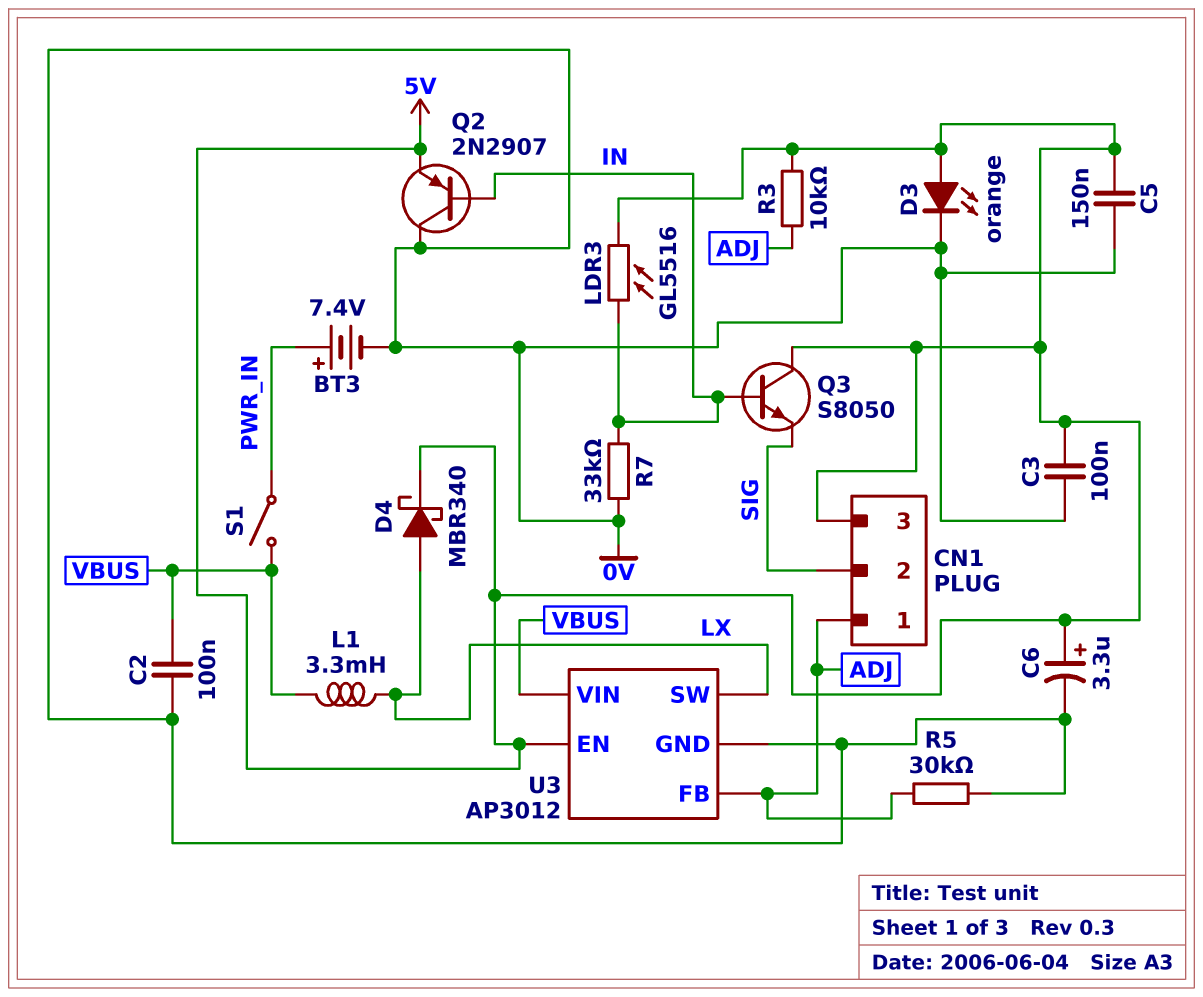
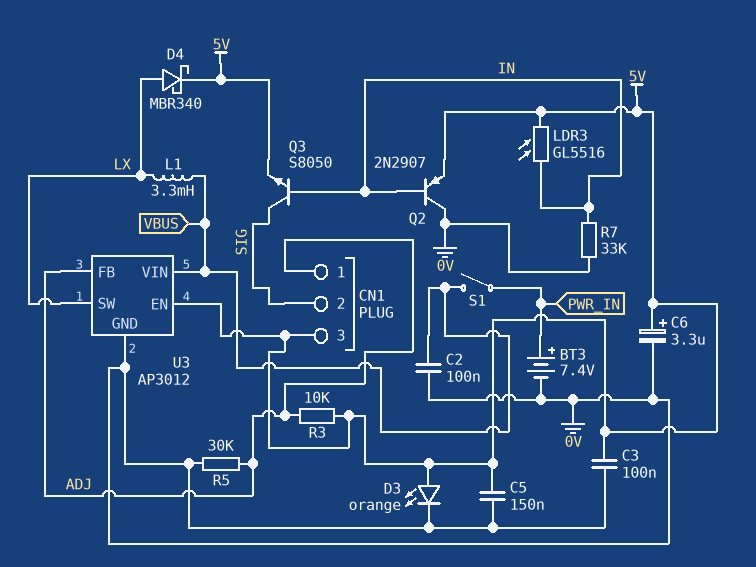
Q3: NPN S8050 (B IN, C 5V, E SIG) -> NPN S8050 (B IN, C SIG, E 5V)

